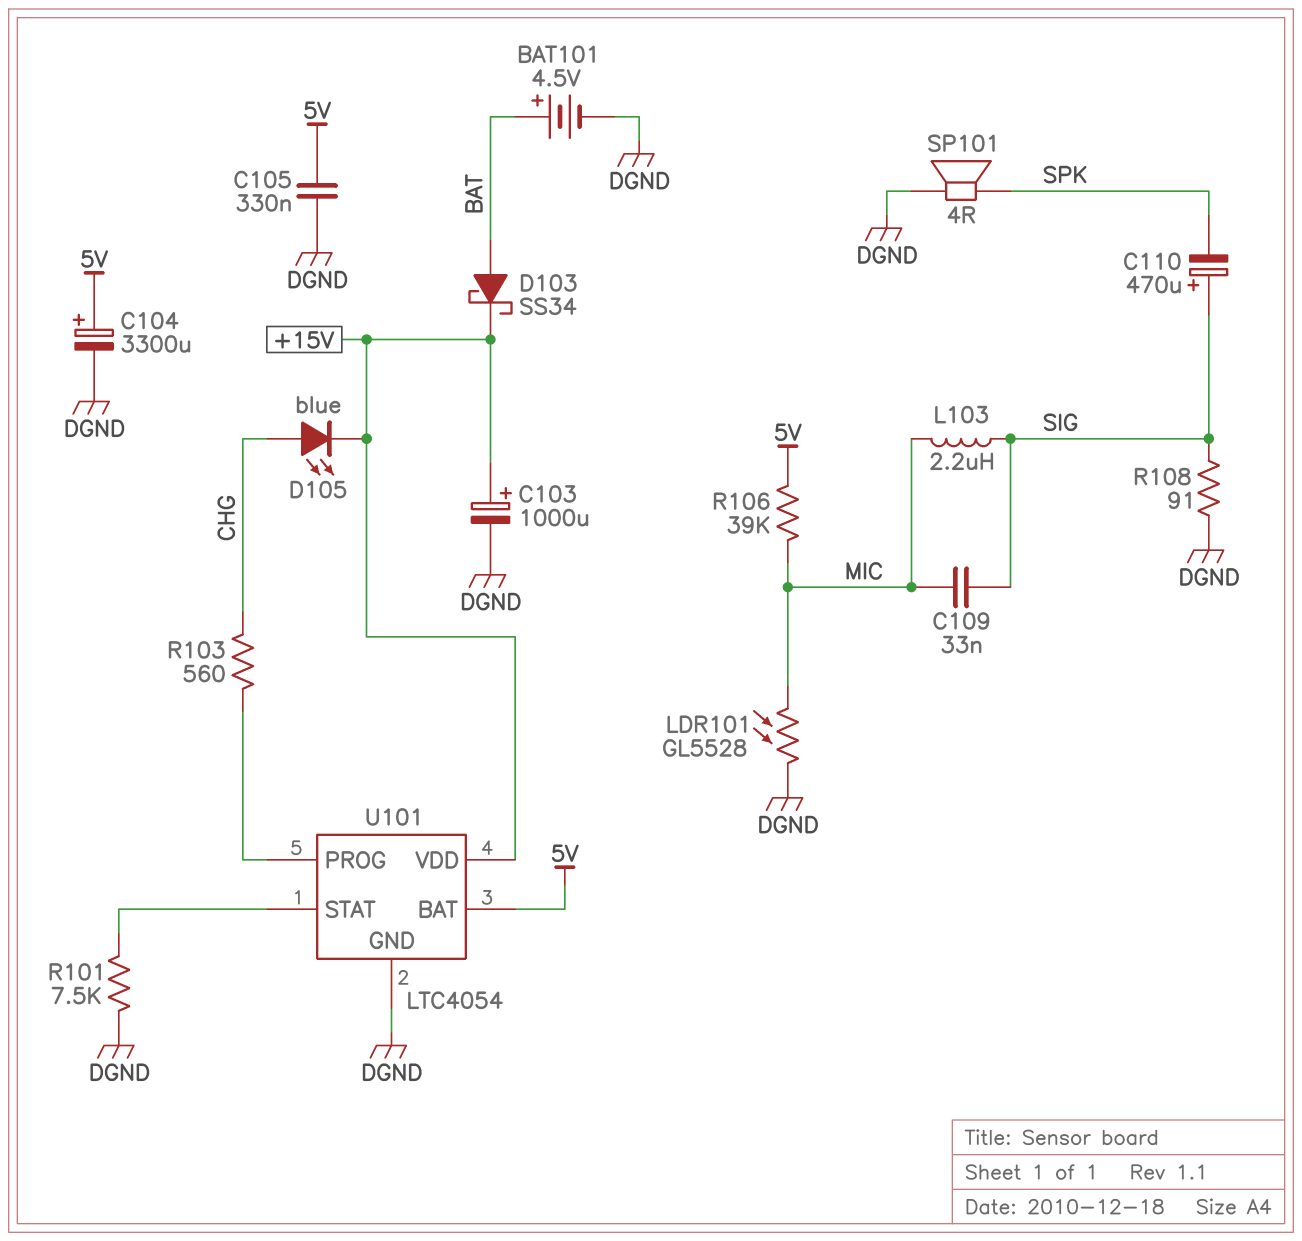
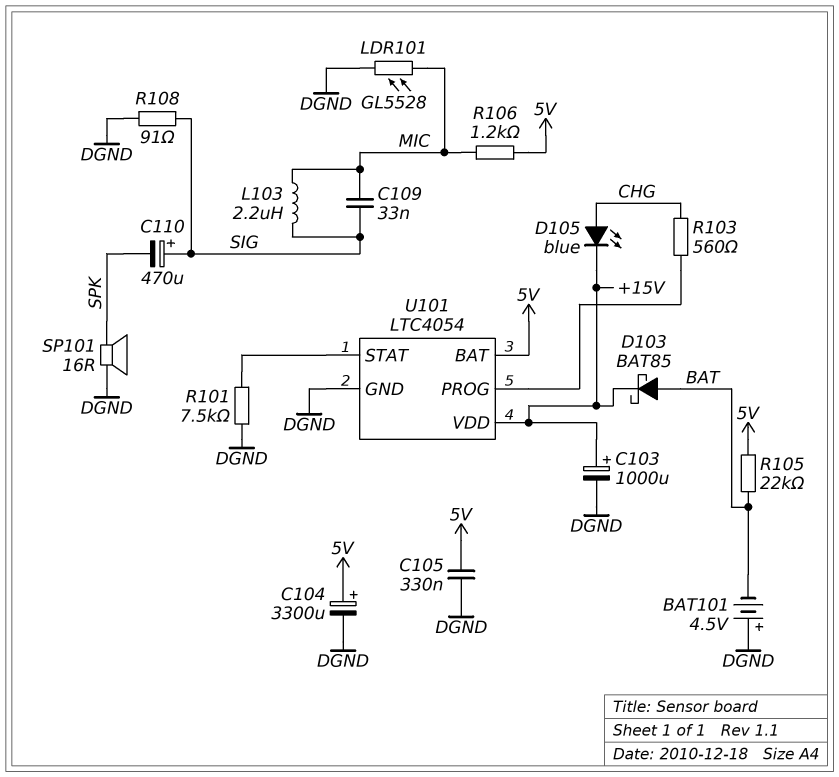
BAT101: 4.5V (plus BAT, minus DGND) -> 4.5V (plus DGND, minus BAT)
D103: schottky SS34 (A BAT, K +15V) -> schottky BAT85 (A BAT, K +15V)
R105: none -> 22k (5V, BAT)
R106: 39k (5V, MIC) -> 1.2k (5V, MIC)
SP101: speaker 4R (DGND, SPK) -> speaker 16R (DGND, SPK)

